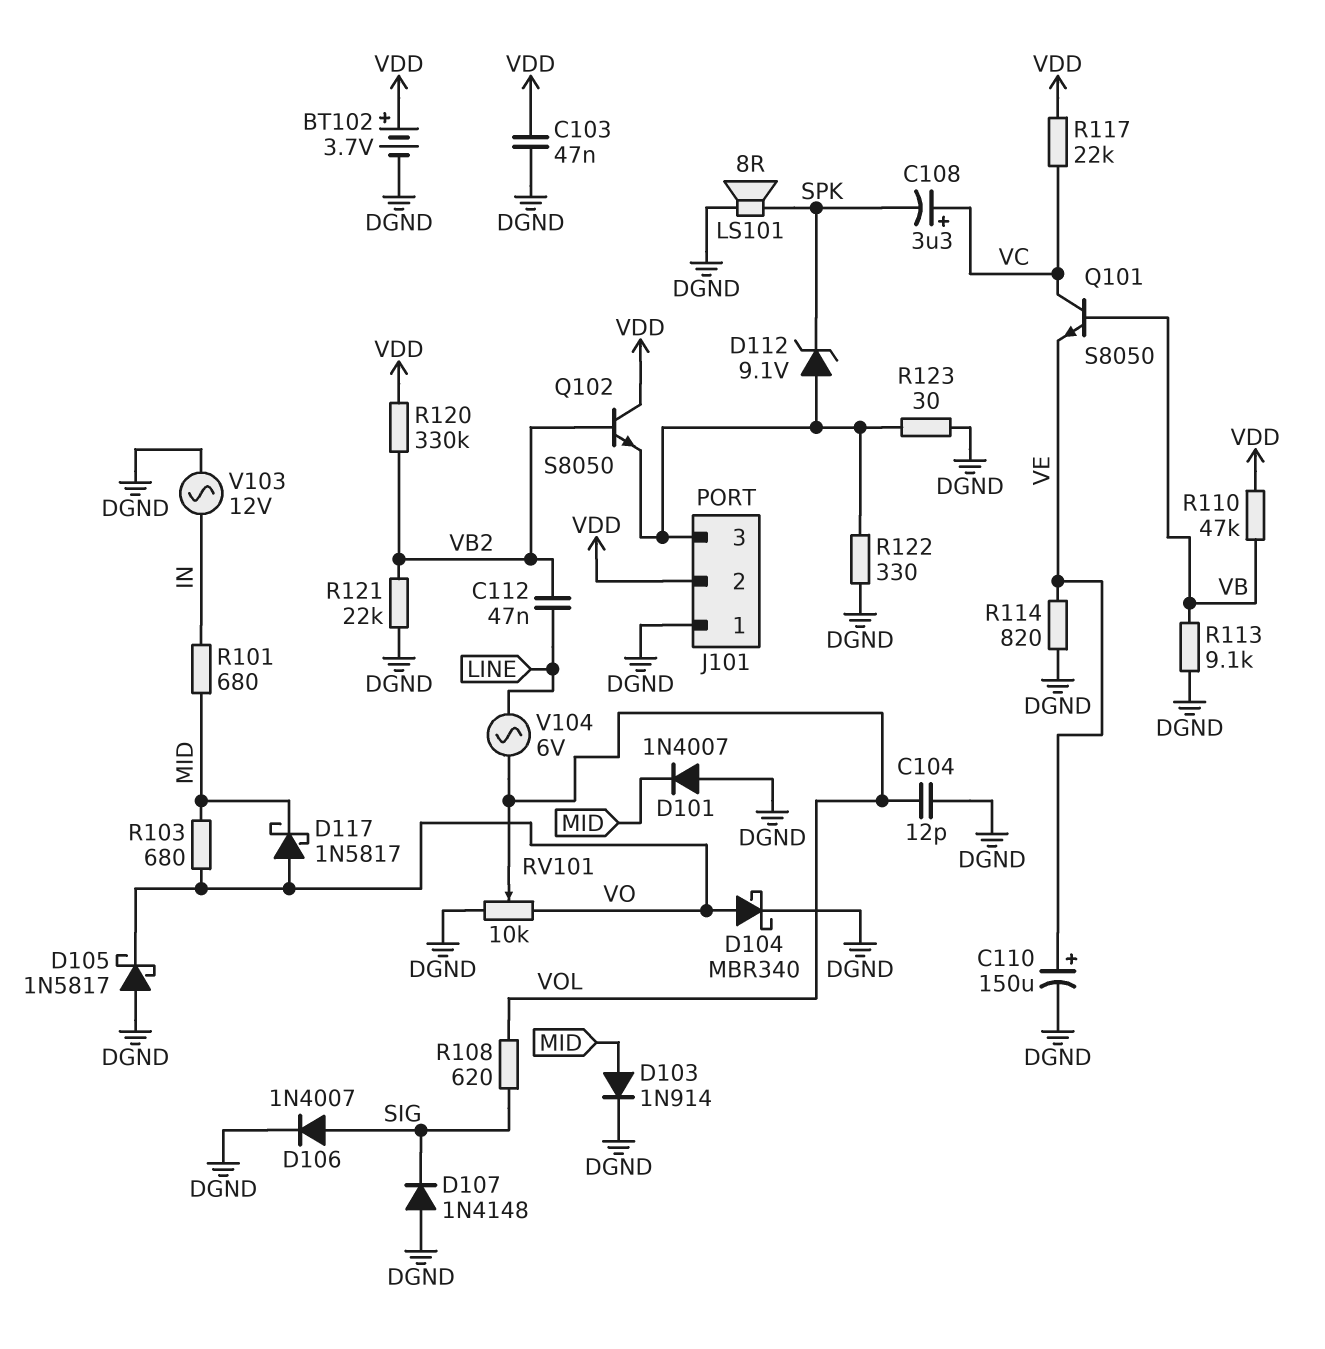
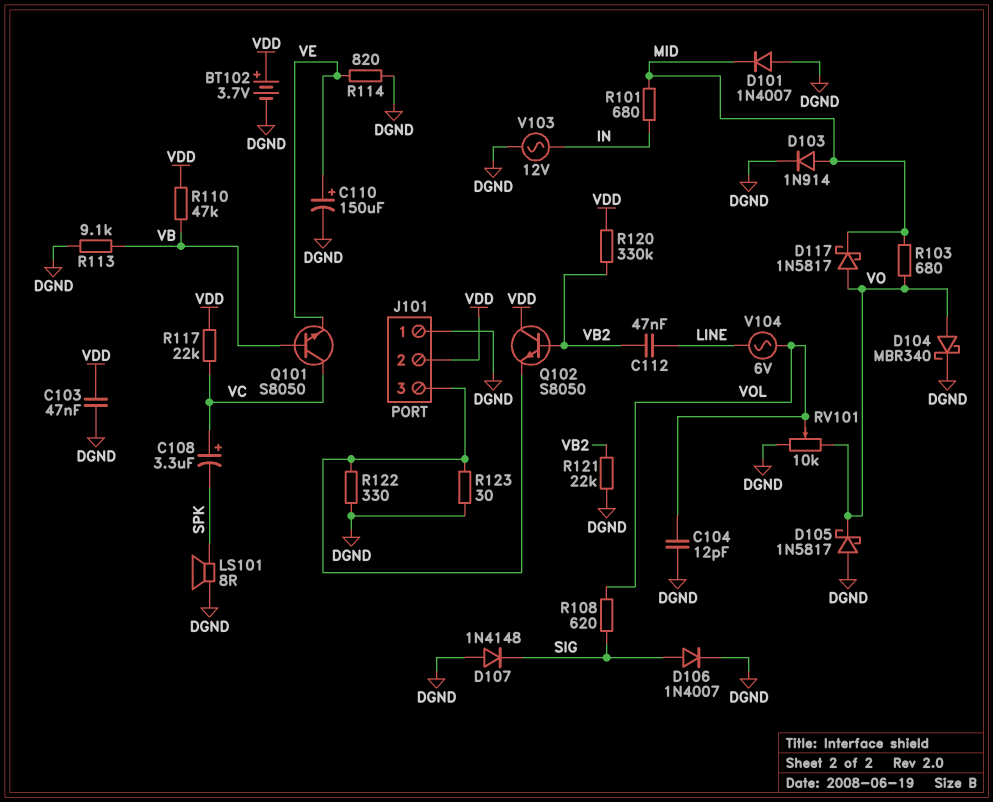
D112: zener 9.1V (A J101/3, K SPK) -> none

